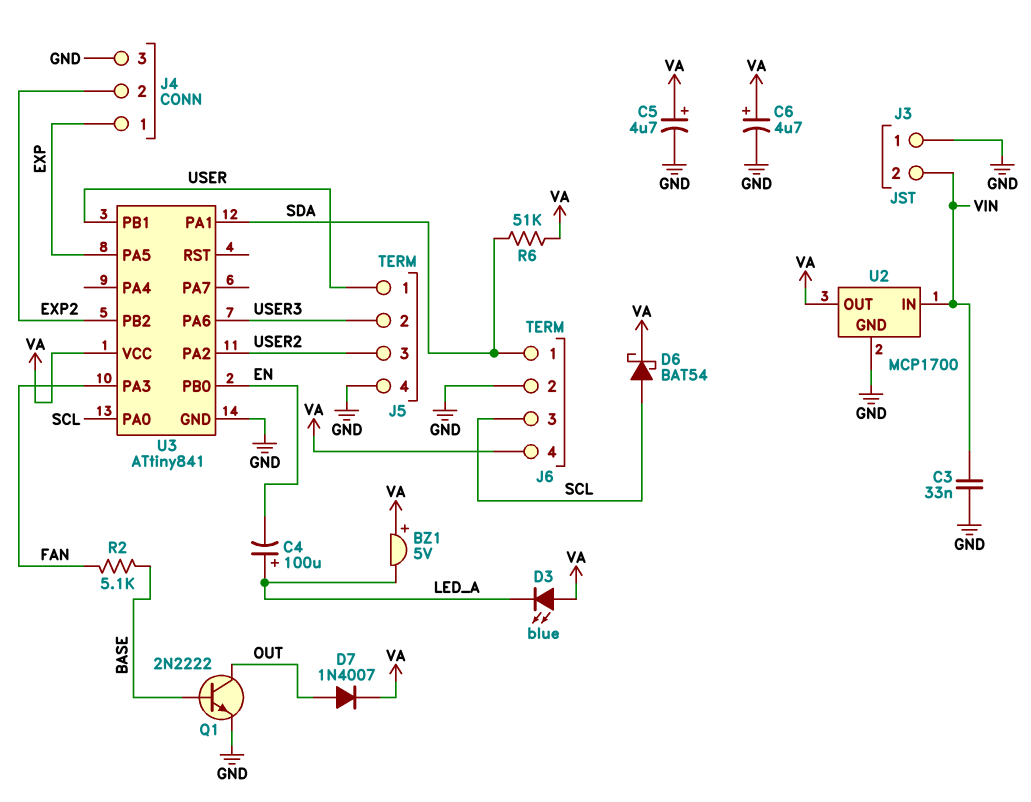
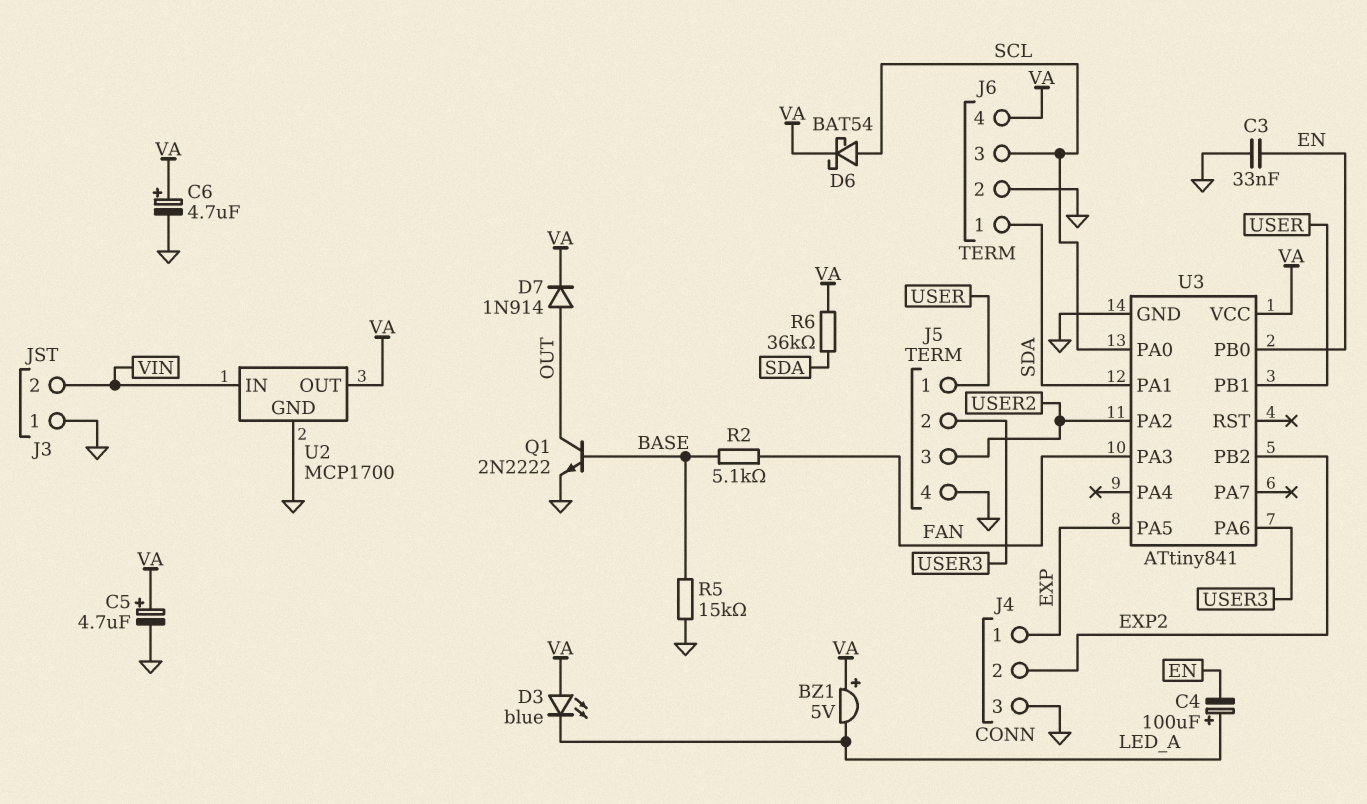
C3: 33nF (GND, VIN) -> 33nF (EN, GND)
D7: diode 1N4007 (A OUT, K VA) -> diode 1N914 (A OUT, K VA)
R5: none -> 15k (BASE, GND)
R6: 51k (SDA, VA) -> 36k (SDA, VA)

